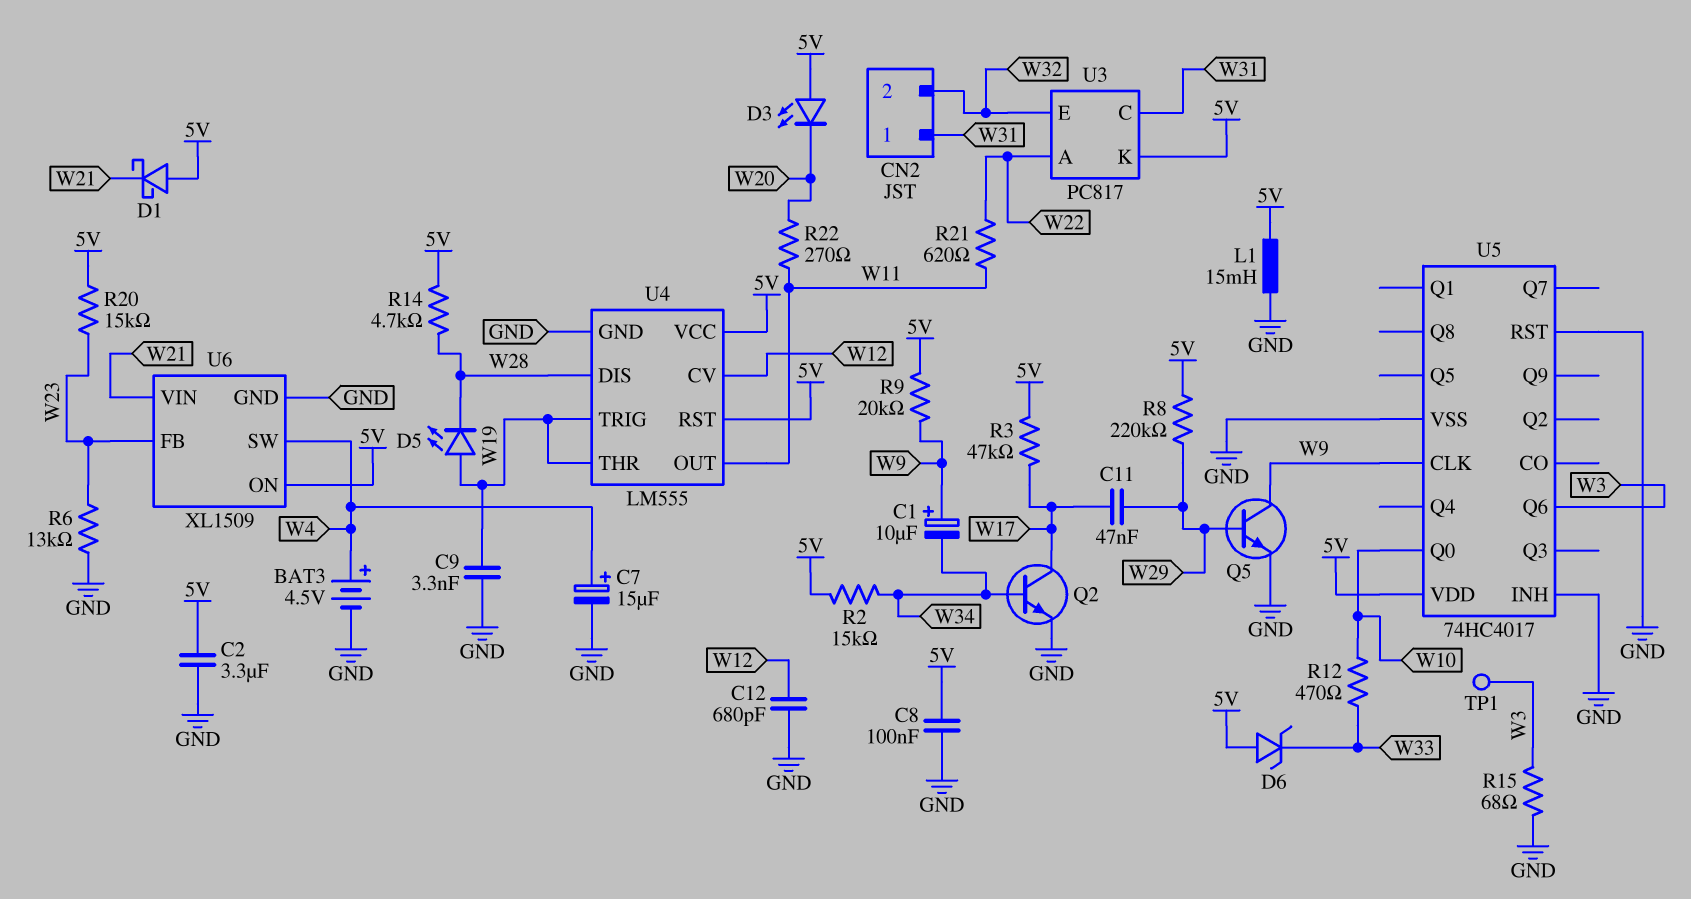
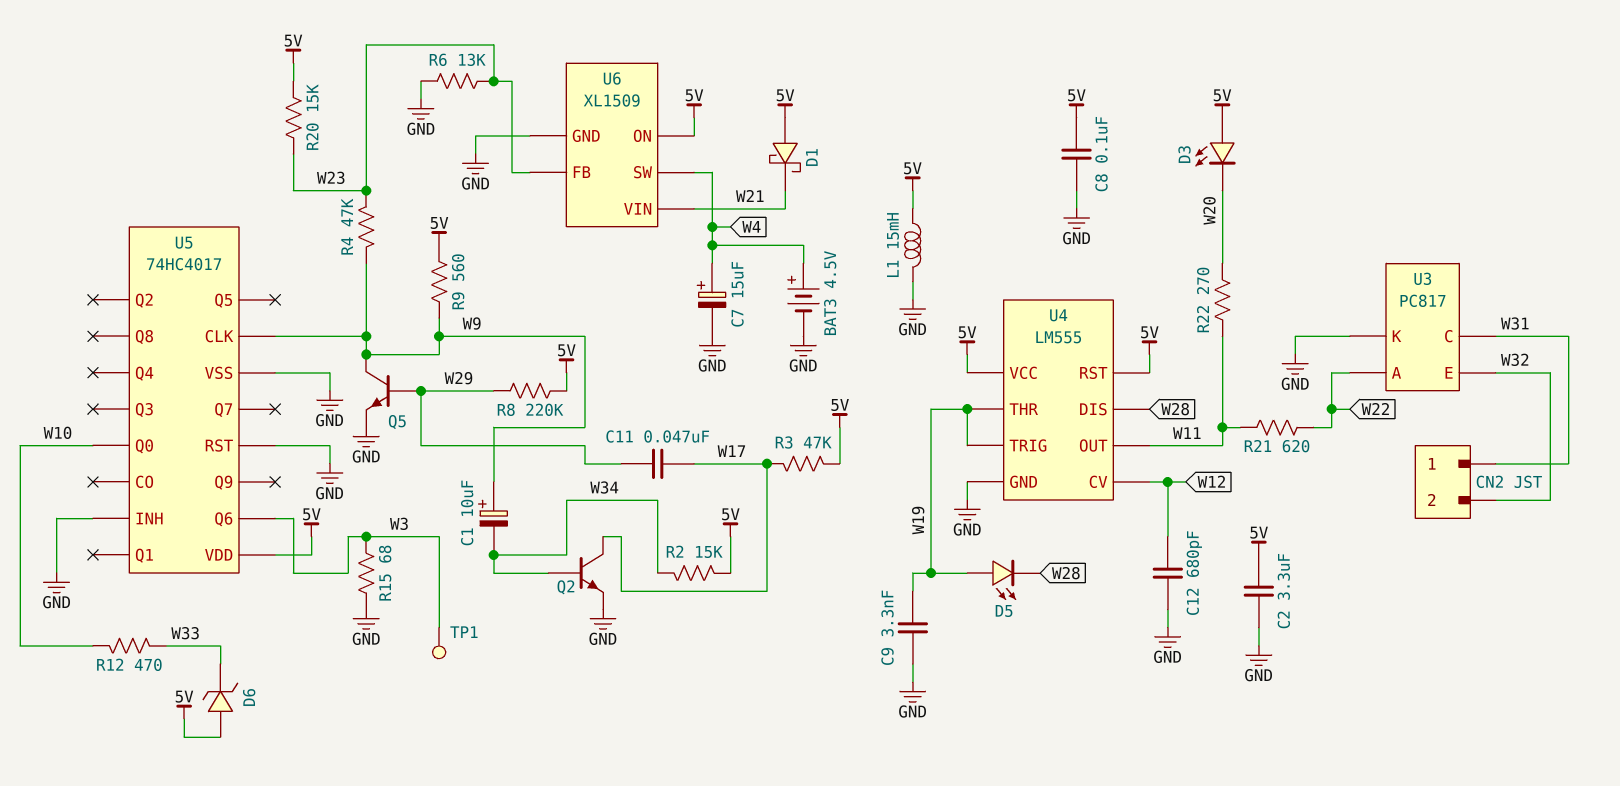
R4: none -> 47k (W9, W23)
R9: 20k (5V, W9) -> 560 (5V, W9)
R14: 4.7k (5V, W28) -> none
U3 pin K: 5V -> GND

